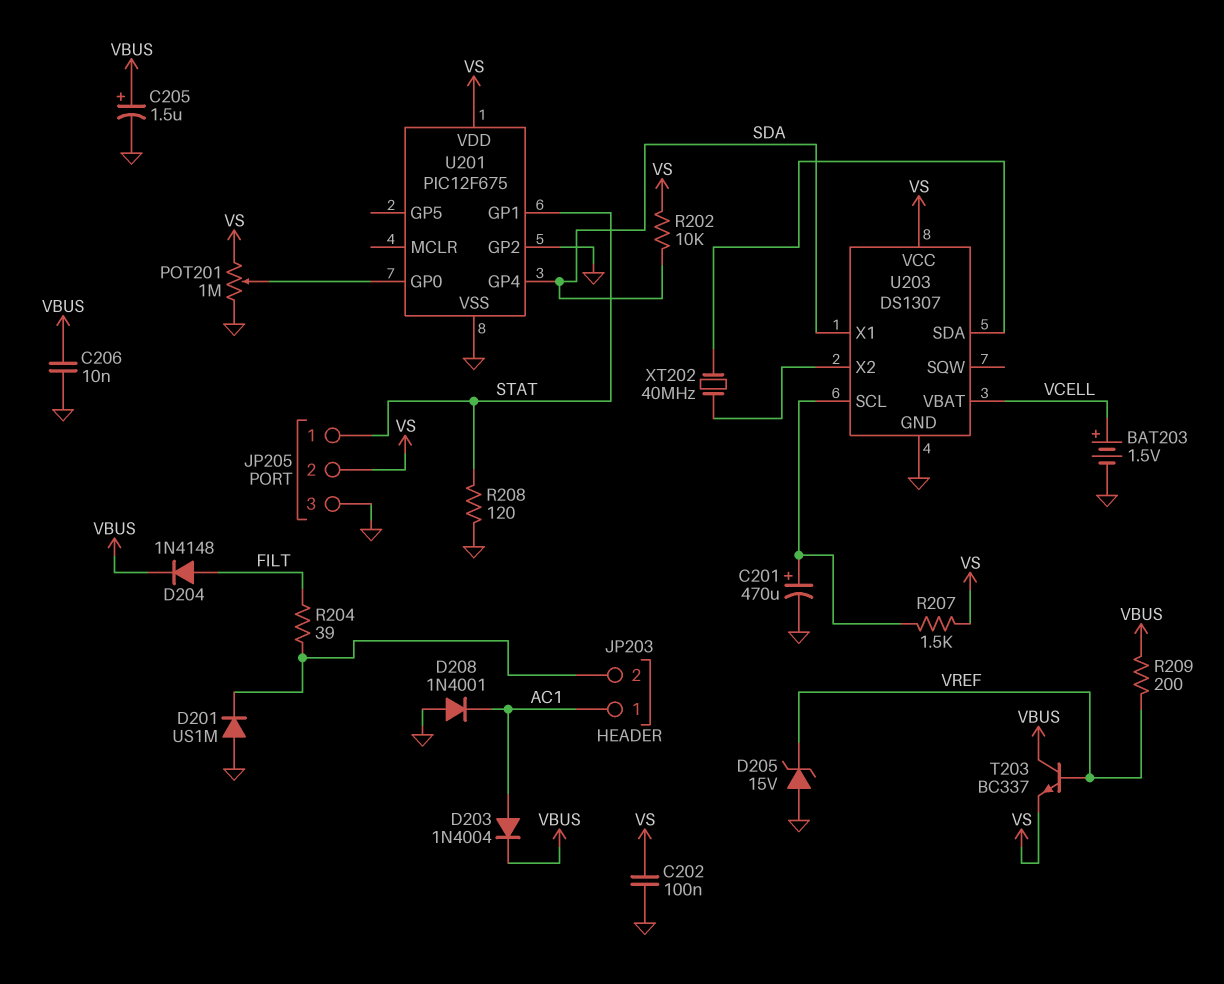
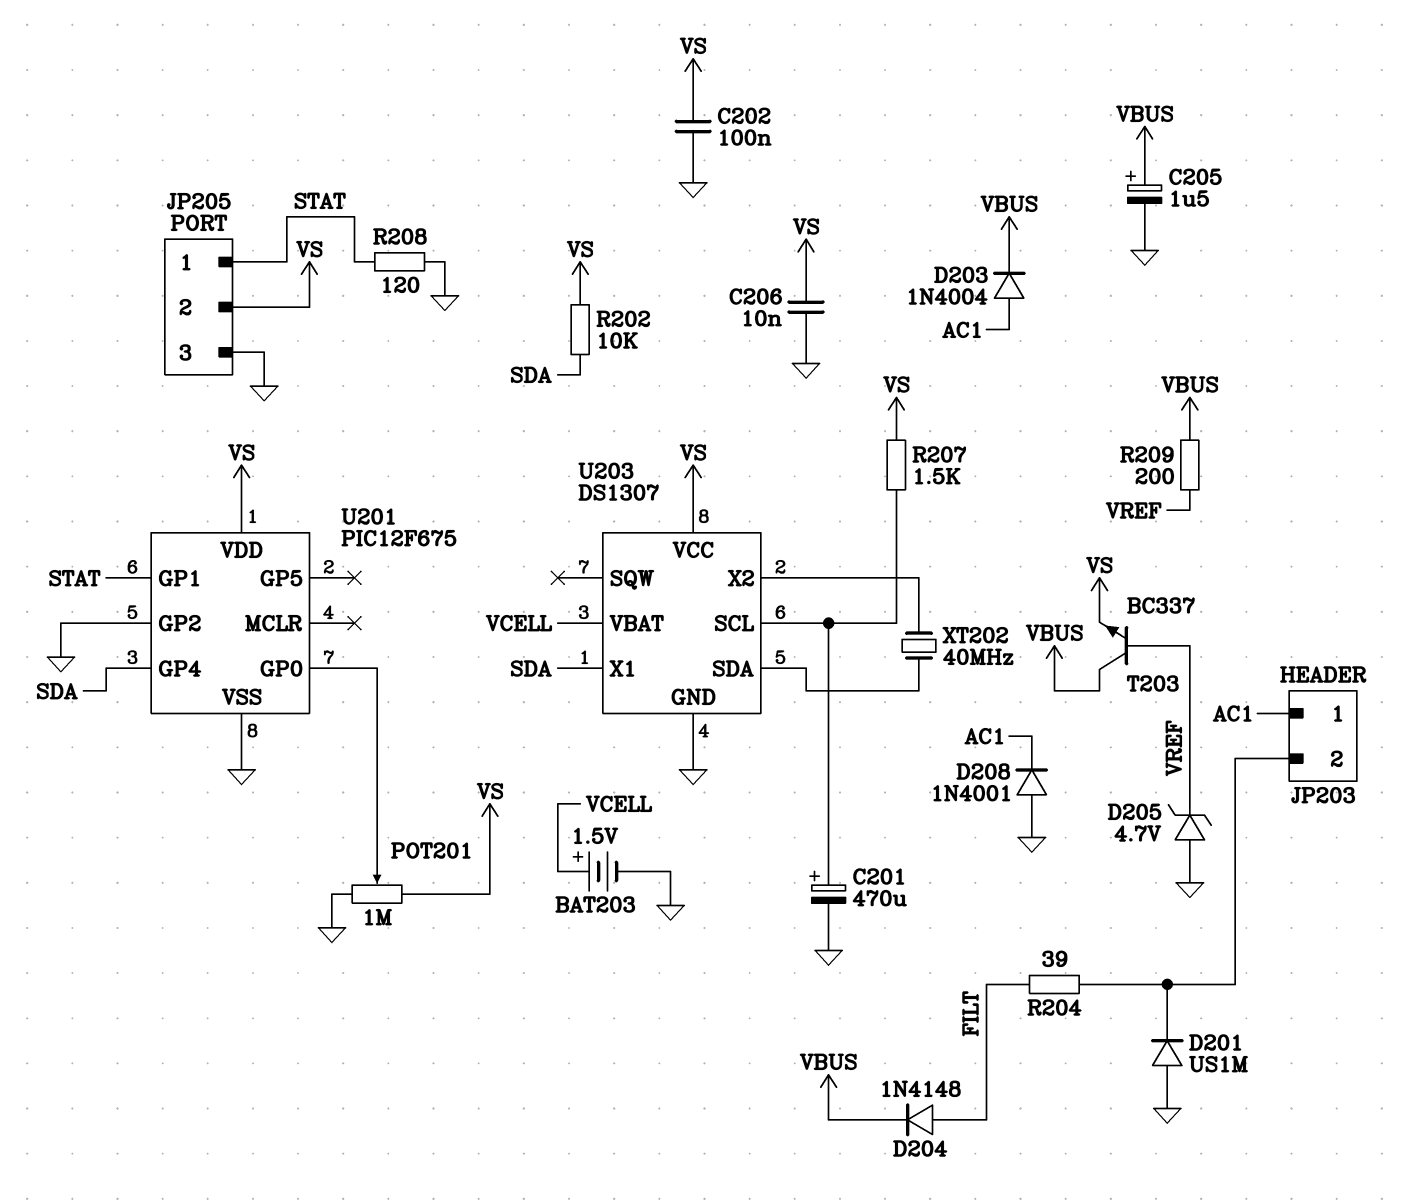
C206: 10nF (GND, VBUS) -> 10nF (GND, VS)
D205: zener 15V (A GND, K VREF) -> zener 4.7V (A GND, K VREF)

